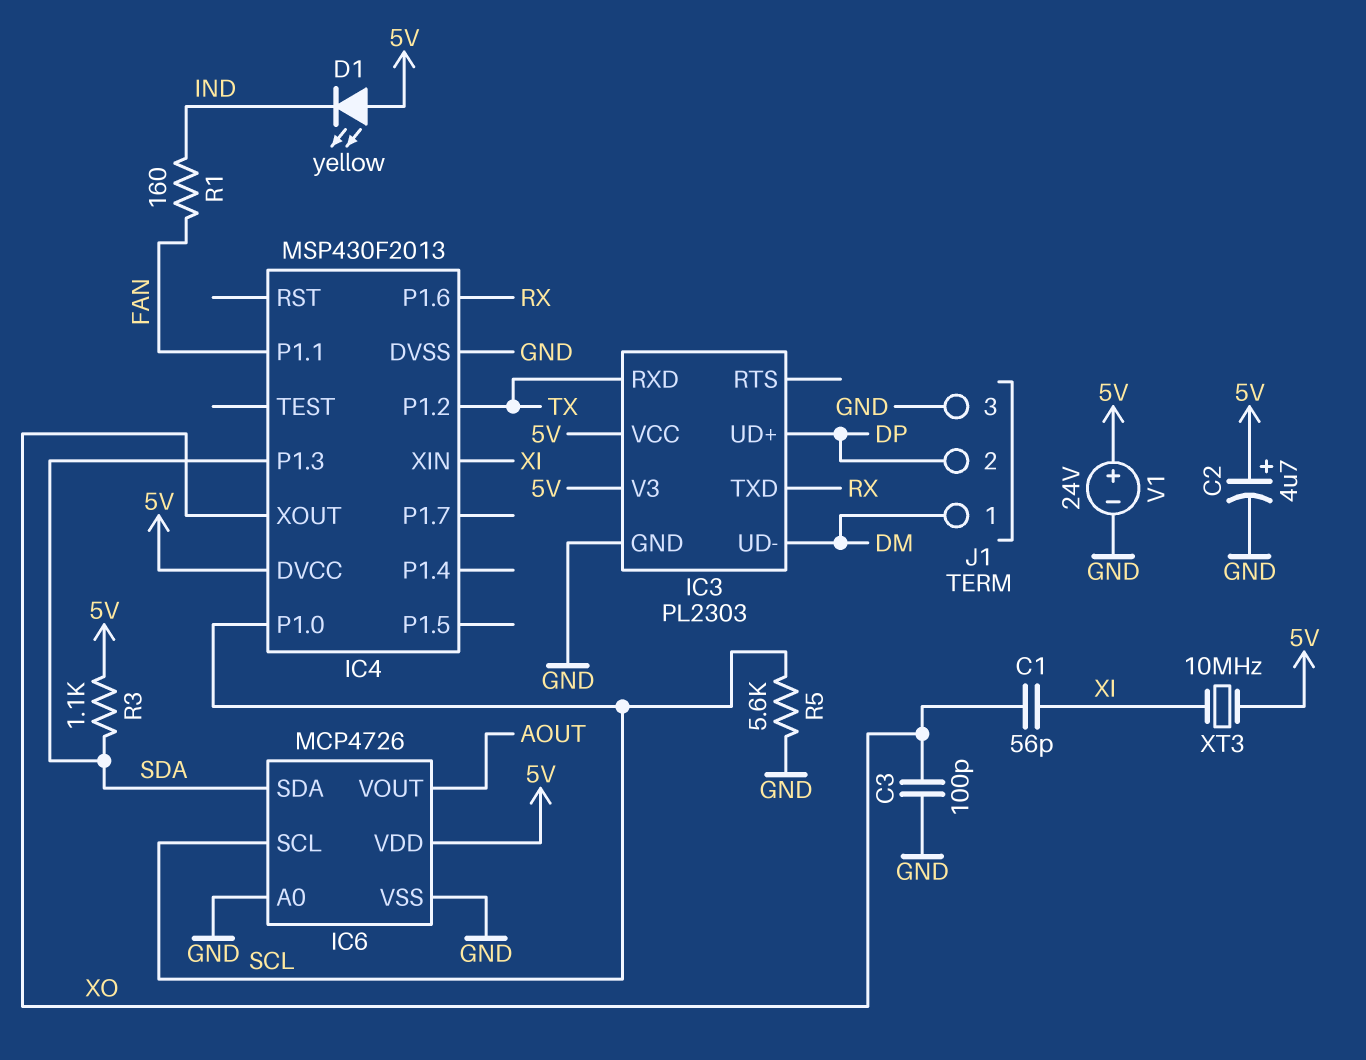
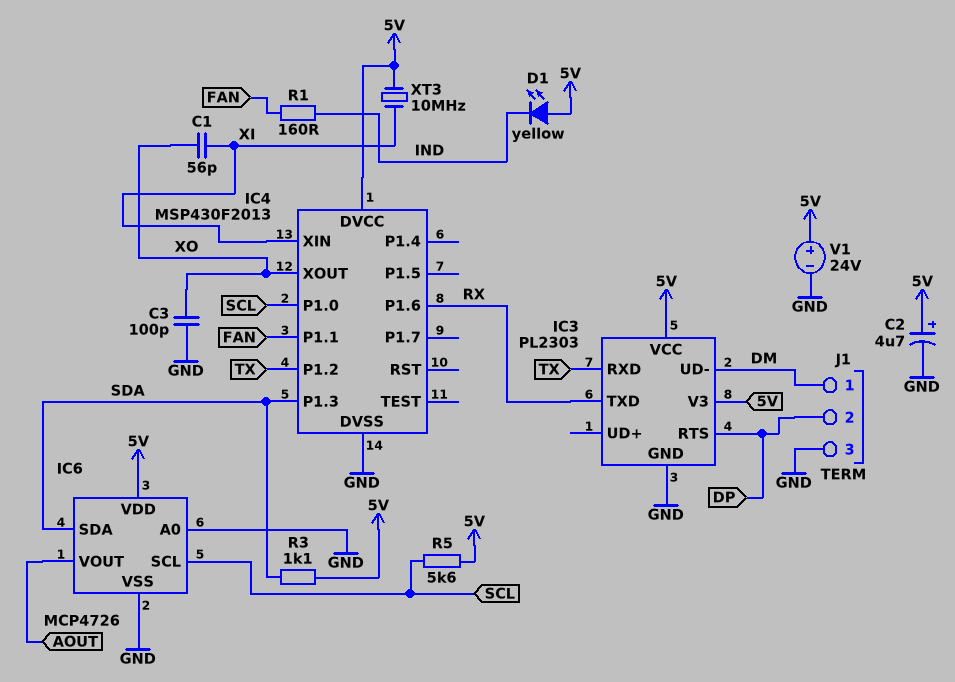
IC3 pin RTS: none -> DP
IC3 pin UD+: DP -> none
R5: 5.6k (GND, SCL) -> 5.6k (5V, SCL)

